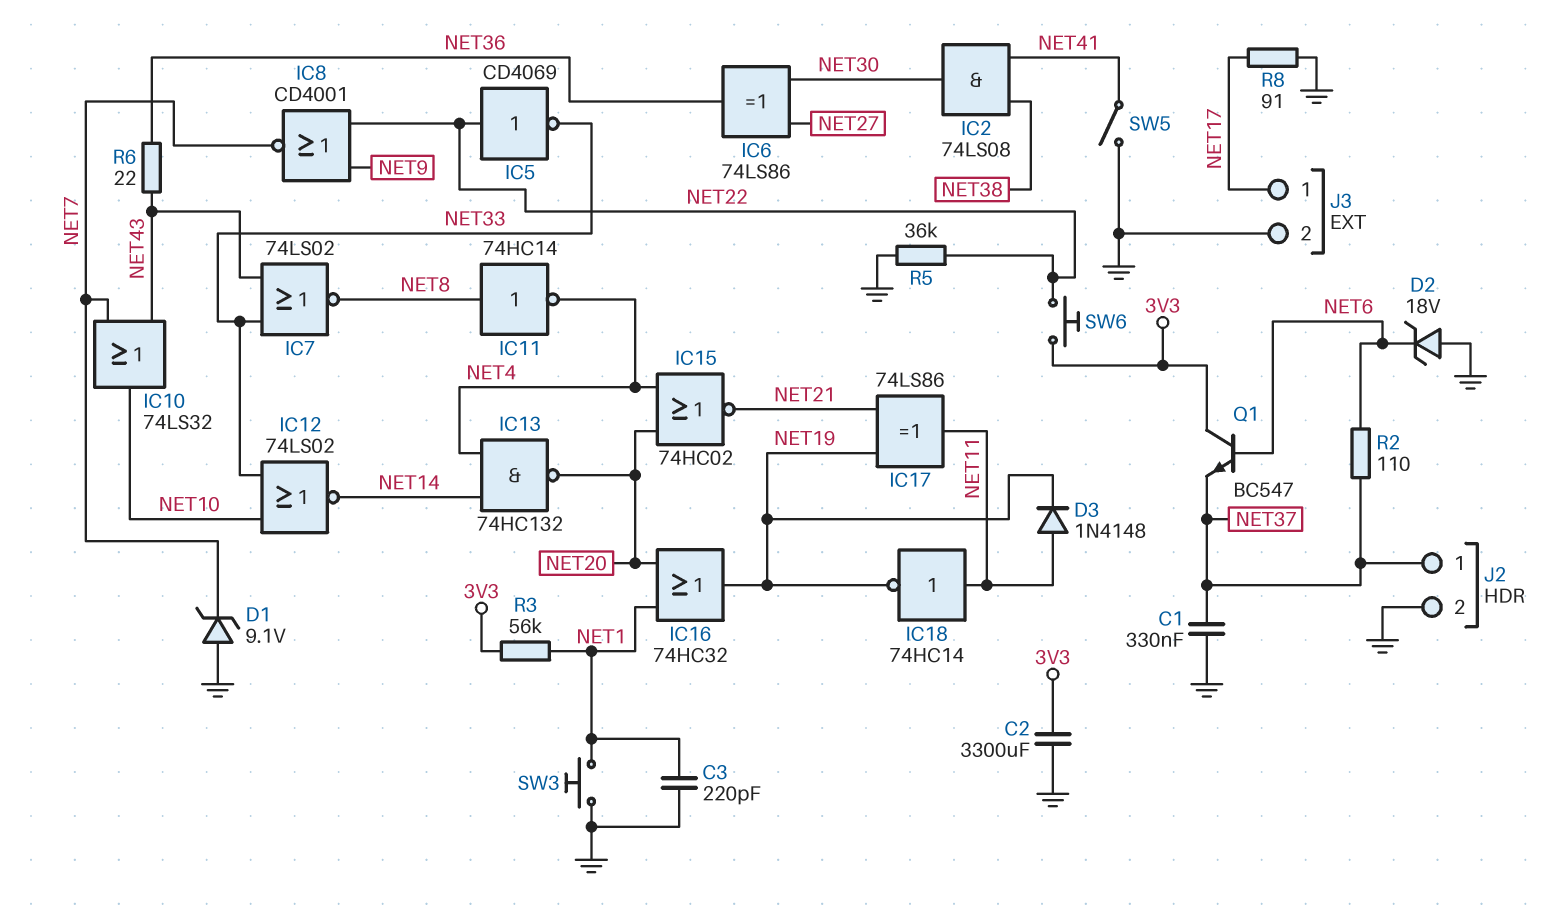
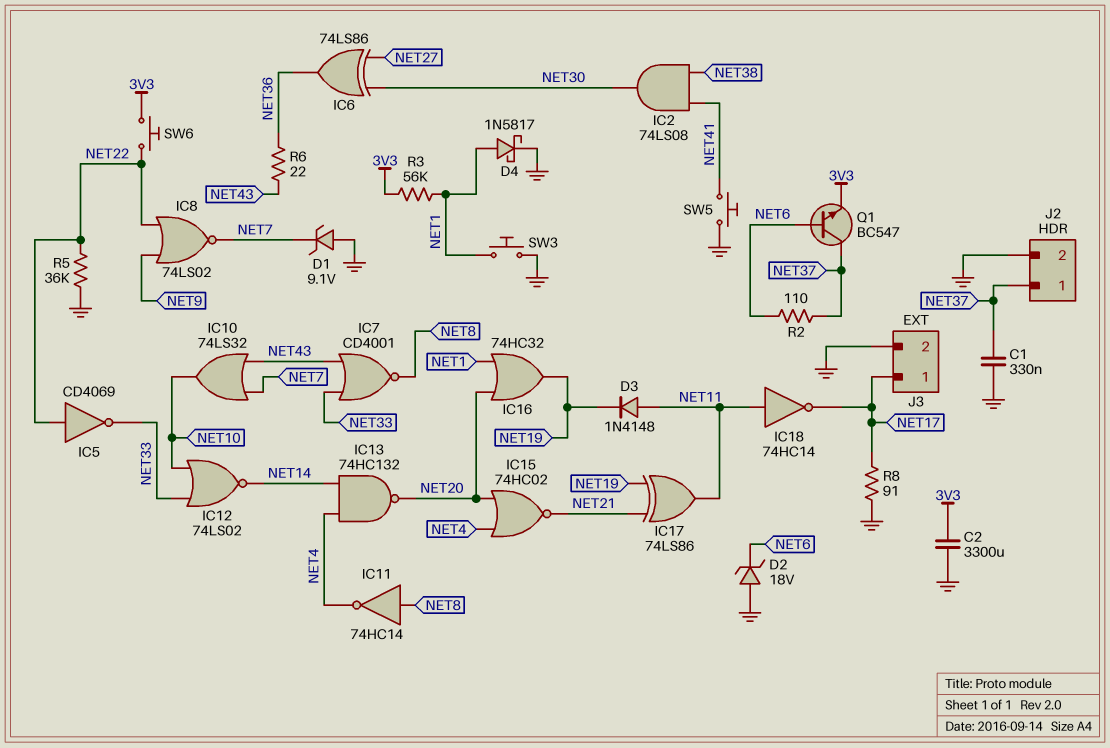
C3: 220pF (GND, NET1) -> none
D4: none -> schottky 1N5817 (A NET1, K GND)
IC7: NOR 74LS02 (in NET33, in NET43, out NET8) -> NOR CD4001 (in NET33, in NET43, out NET8)
IC8: NOR CD4001 (in NET9, in NET22, out NET7) -> NOR 74LS02 (in NET9, in NET22, out NET7)
IC18: NOT 74HC14 (in NET11, out NET19) -> NOT 74HC14 (in NET11, out NET17)
Q1: NPN BC547 (B NET6, C 3V3, E NET37) -> NPN BC547 (B NET6, C NET37, E 3V3)
SW5: switch (GND, NET41) -> button (GND, NET41)

